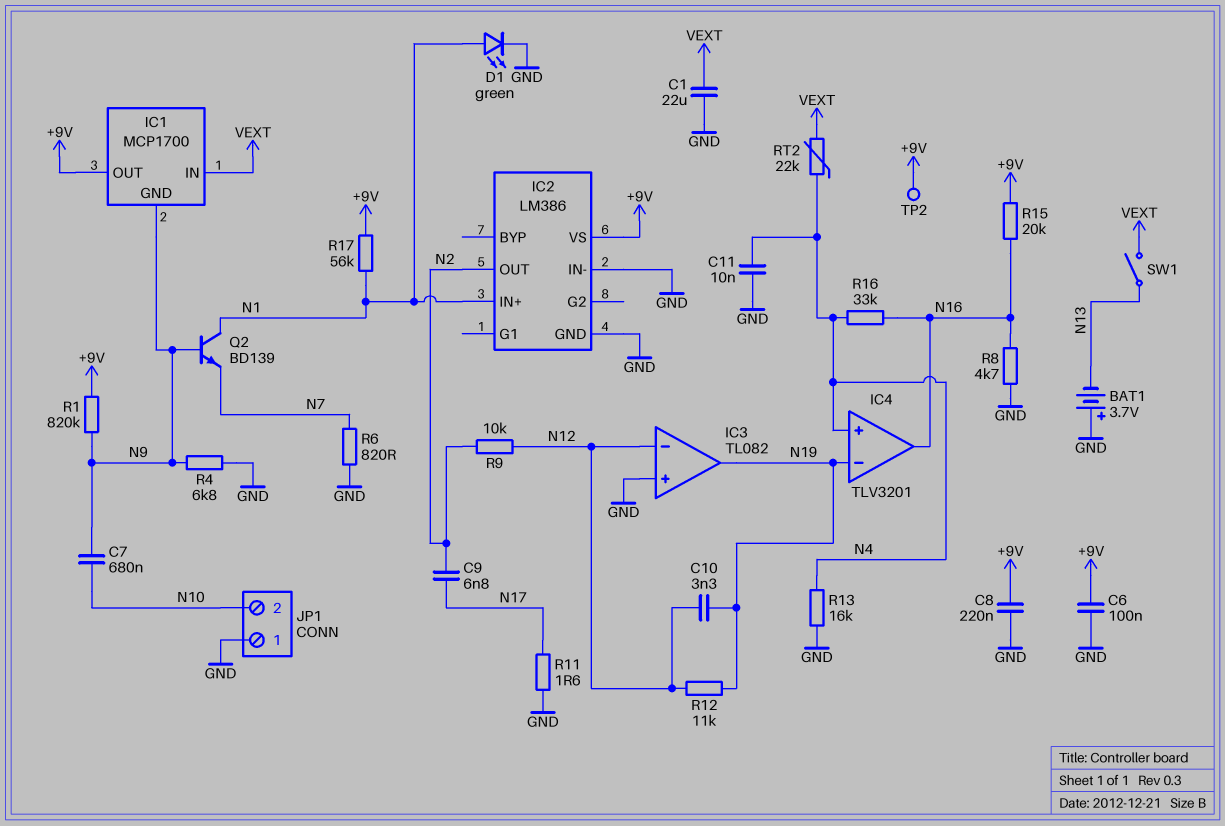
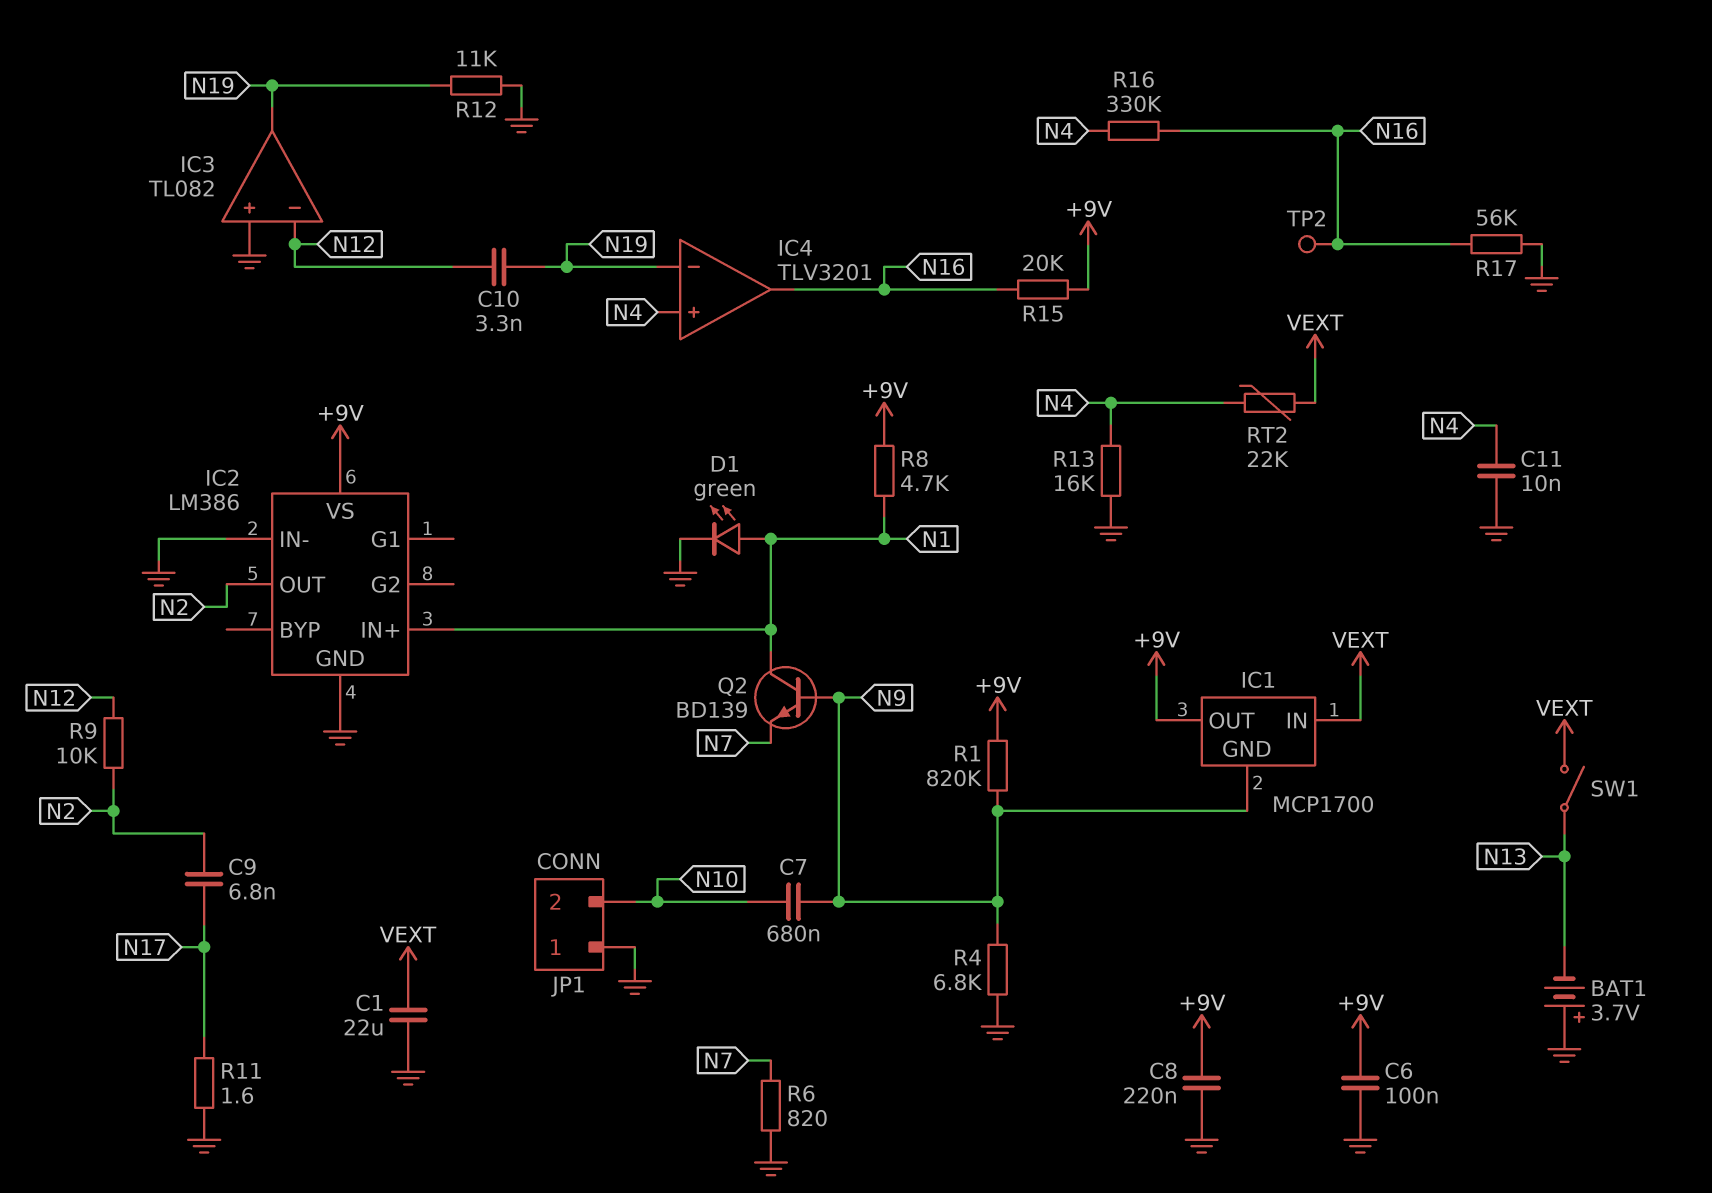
R8: 4.7k (GND, N16) -> 4.7k (+9V, N1)
R12: 11k (N12, N19) -> 11k (GND, N19)
R16: 33k (N4, N16) -> 330k (N4, N16)
R17: 56k (+9V, N1) -> 56k (GND, N16)
TP2: test point (+9V) -> test point (N16)

